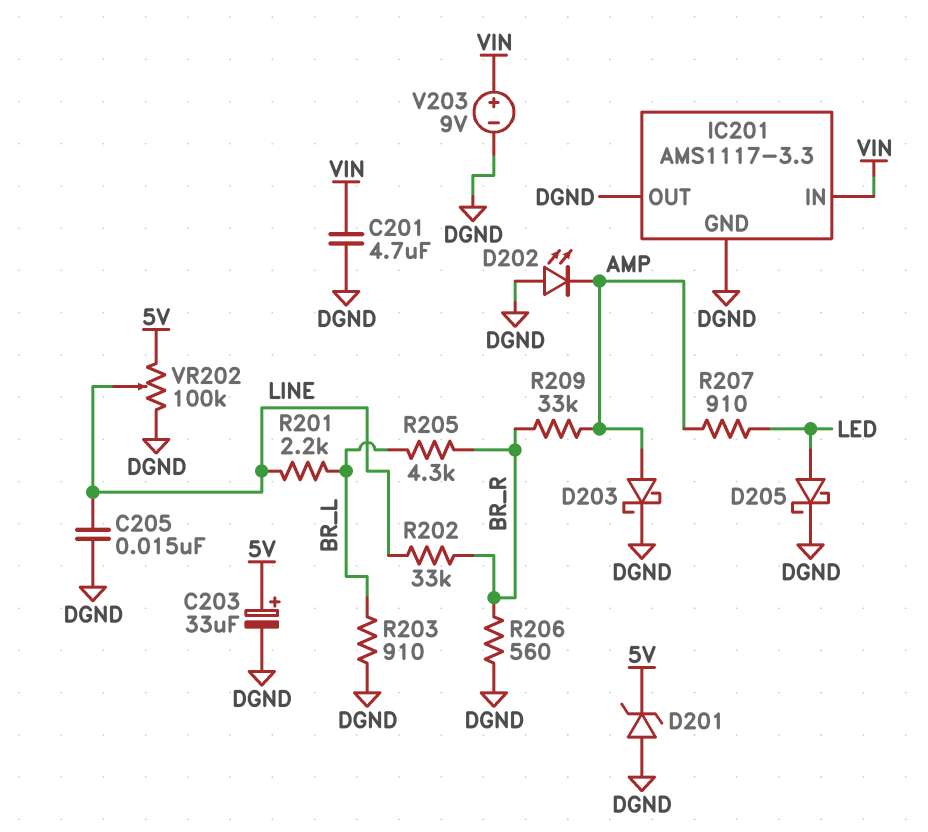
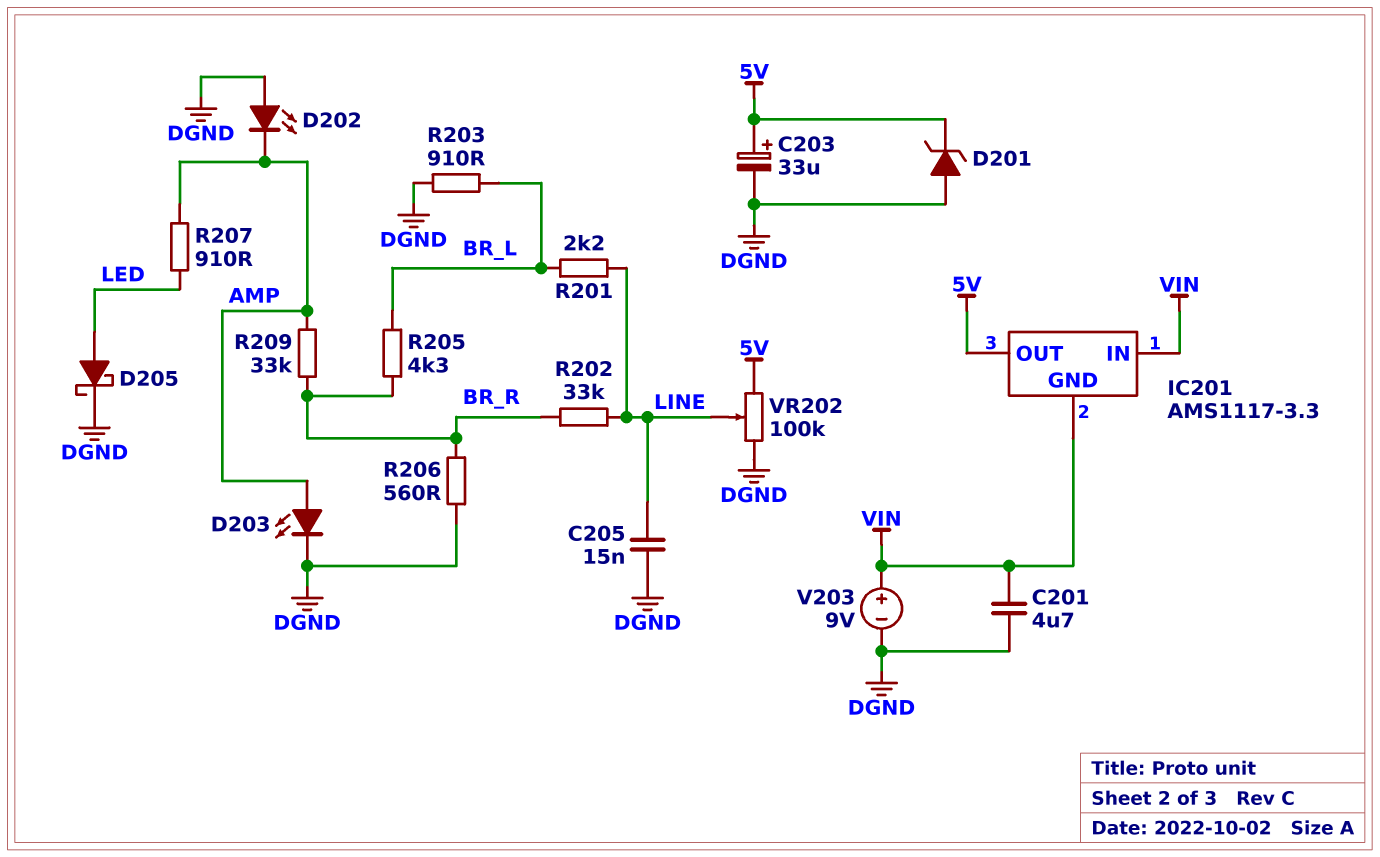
D203: schottky (A AMP, K DGND) -> LED (A AMP, K DGND)
IC201 pin GND: DGND -> VIN
IC201 pin OUT: DGND -> 5V

